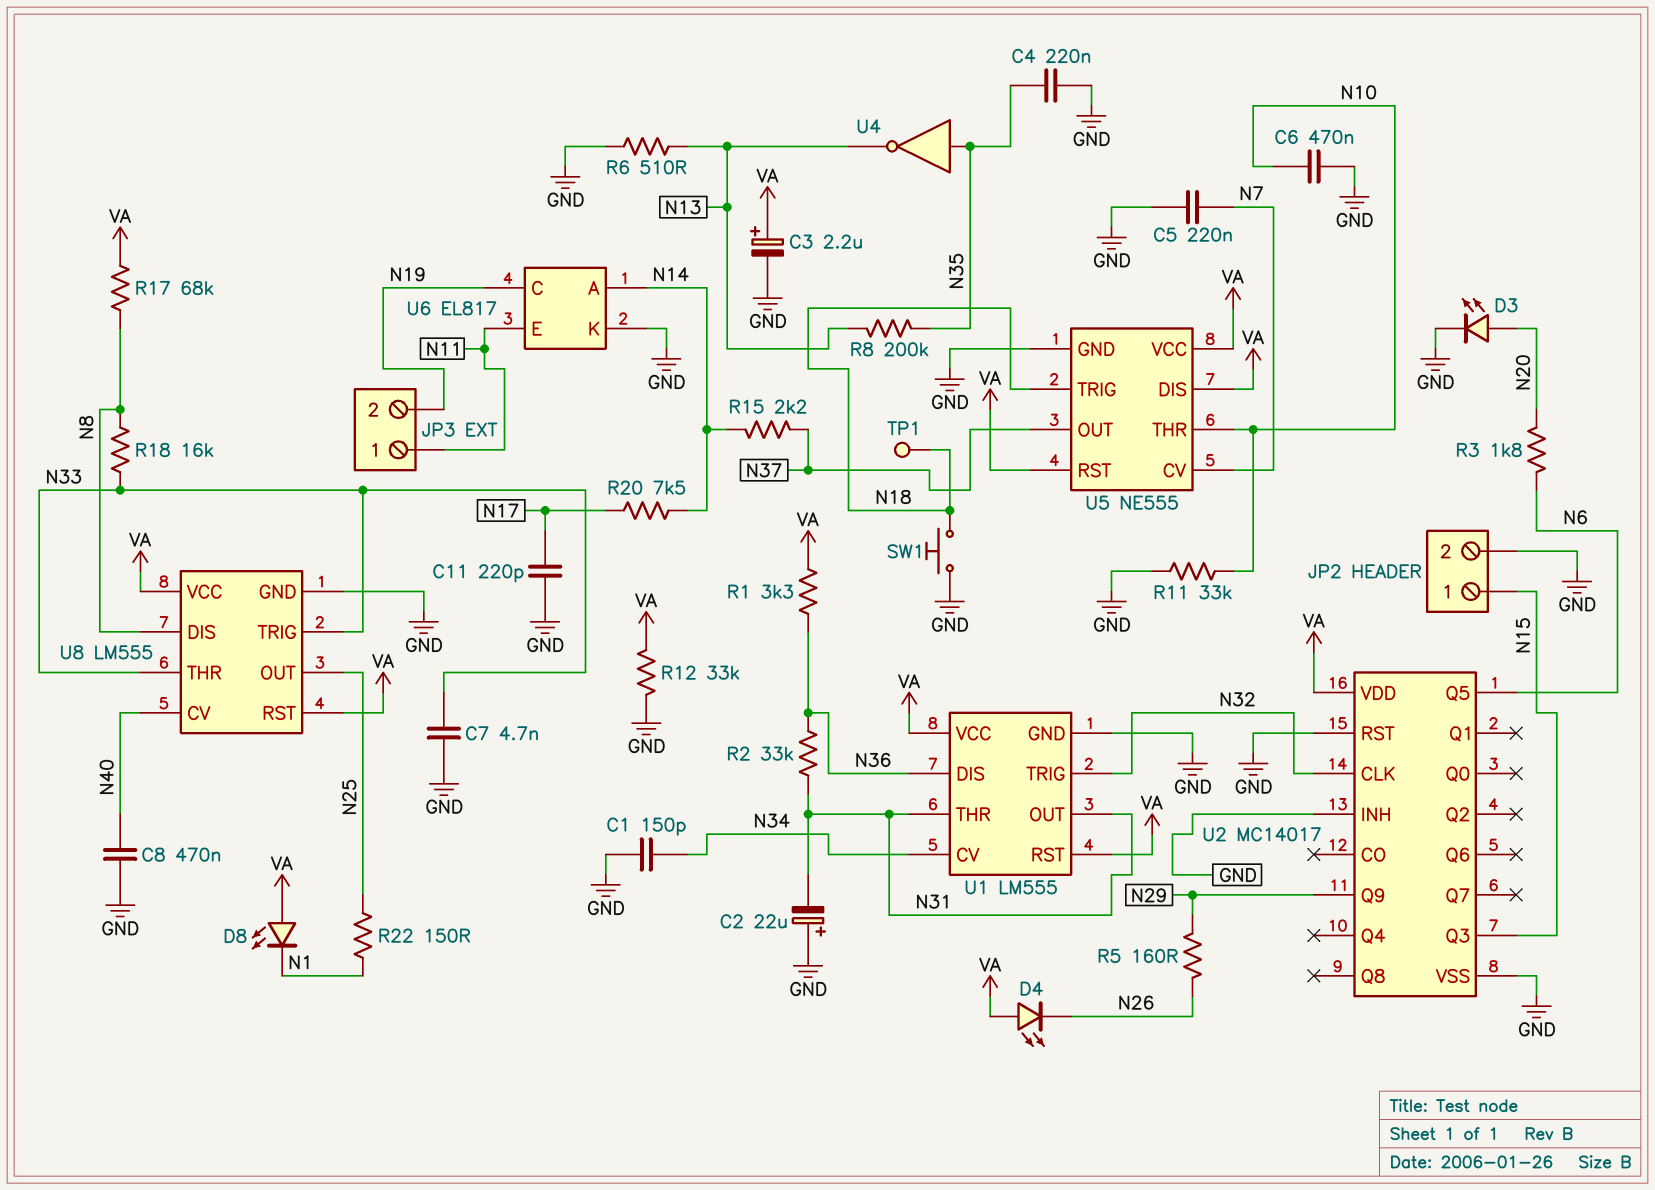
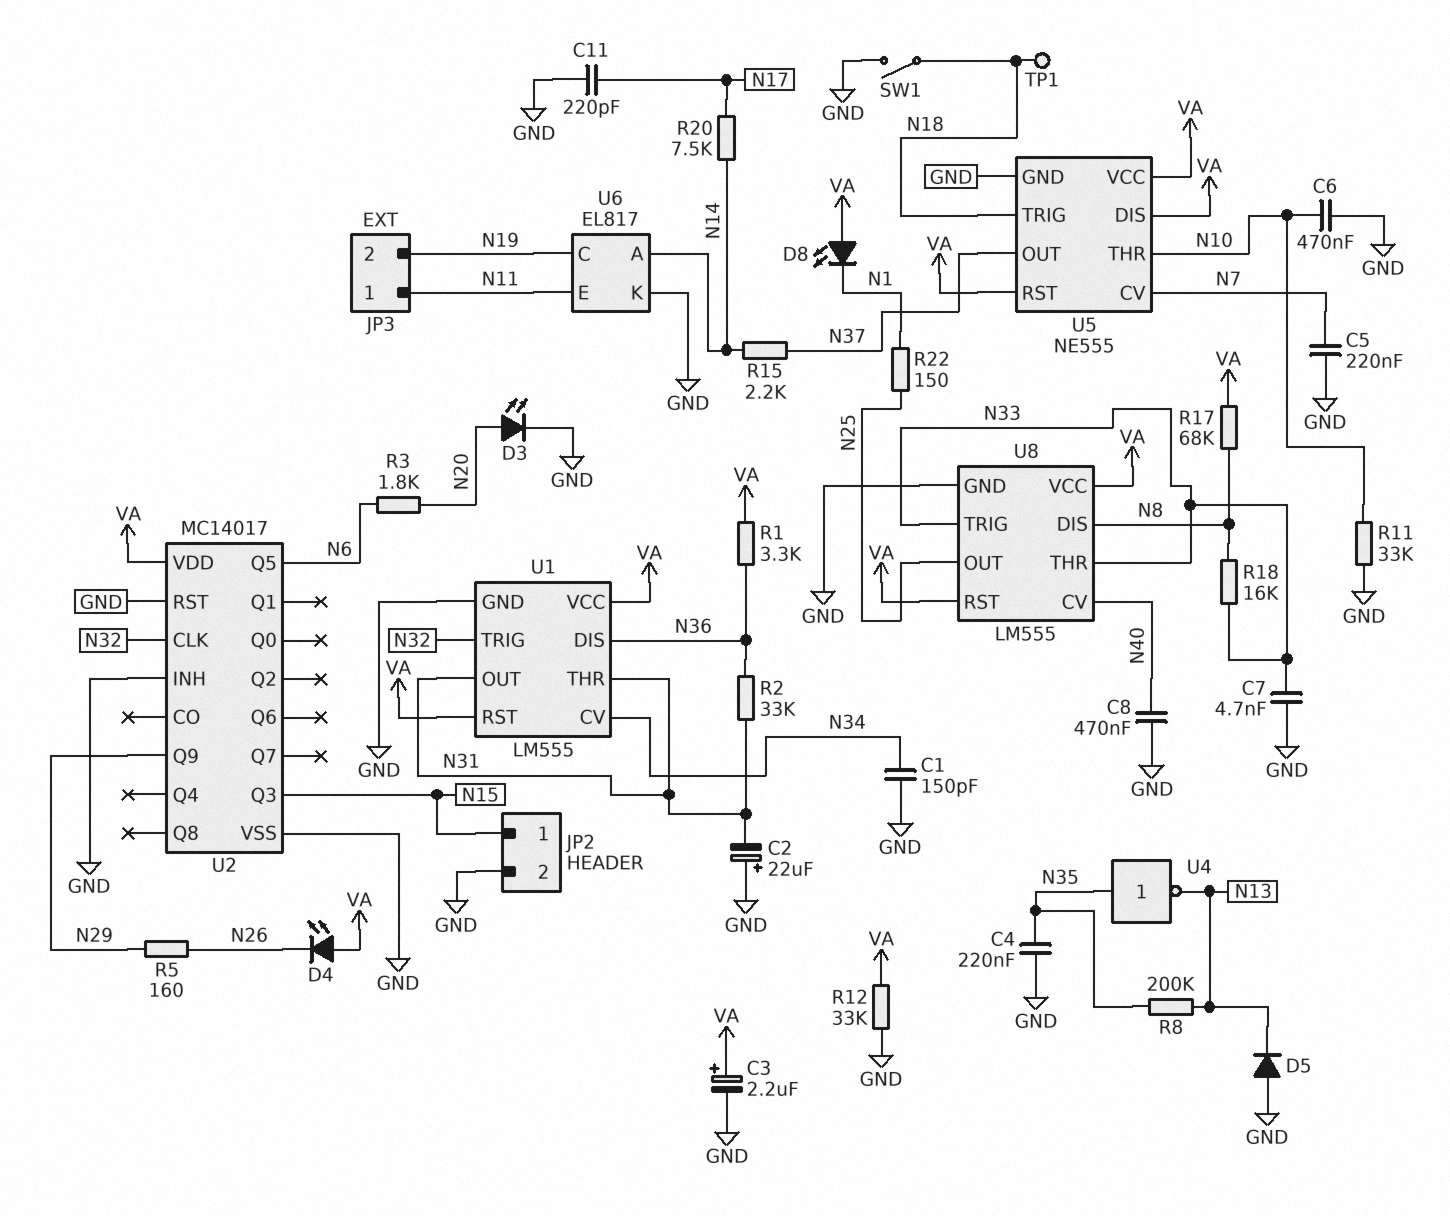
D5: none -> diode (A GND, K N13)
R6: 510 (GND, N13) -> none
SW1: button (GND, N18) -> switch (GND, N18)

